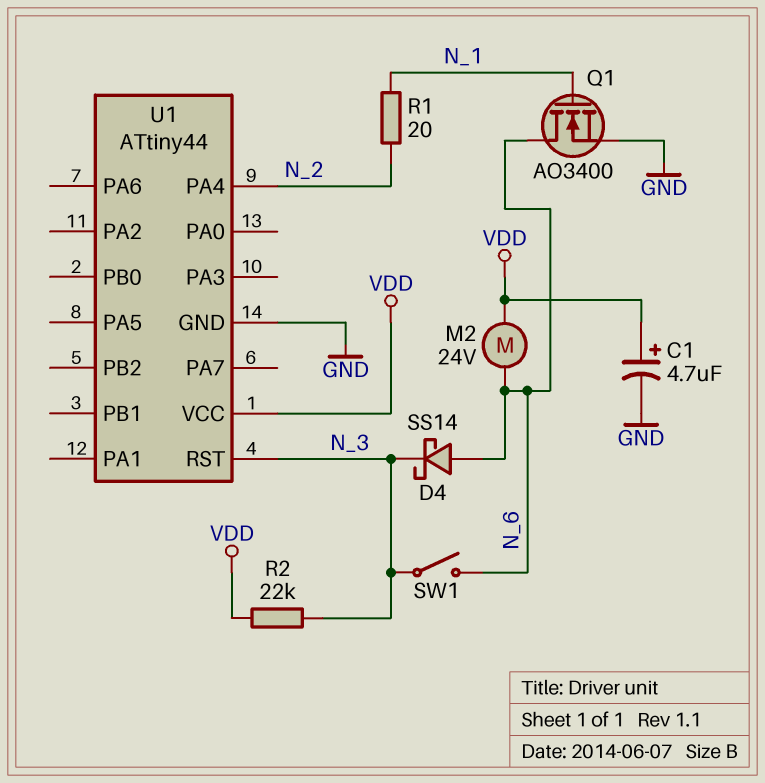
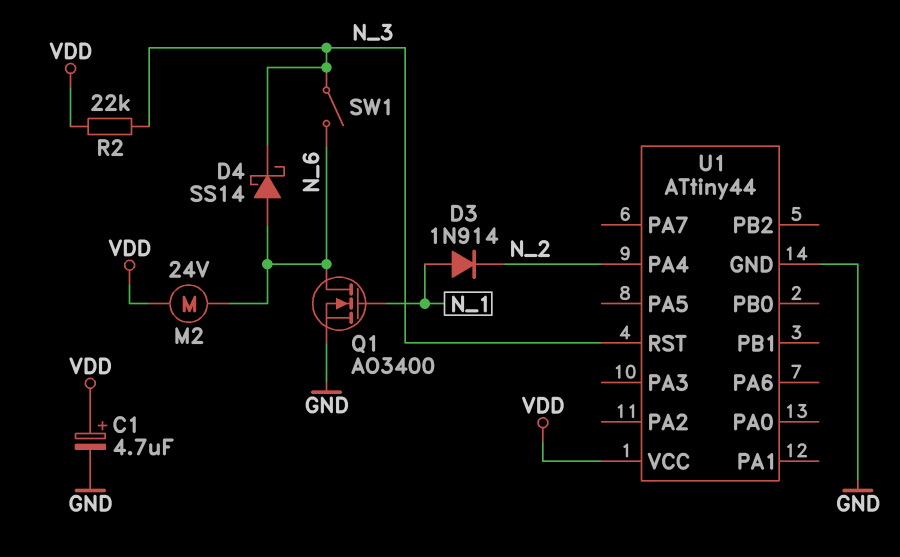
D3: none -> diode 1N914 (A N_1, K N_2)
R1: 20 (N_1, N_2) -> none

